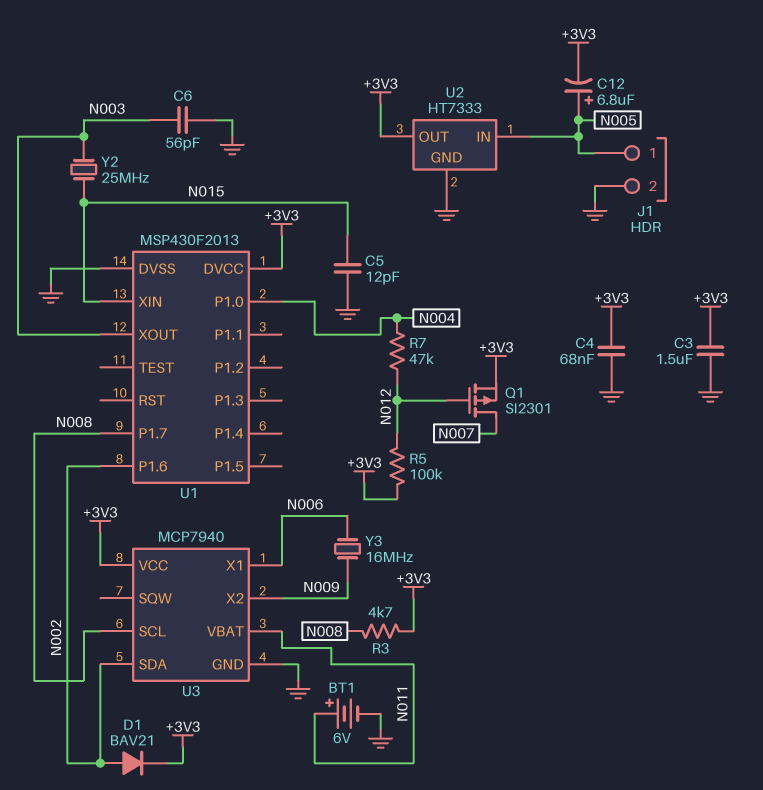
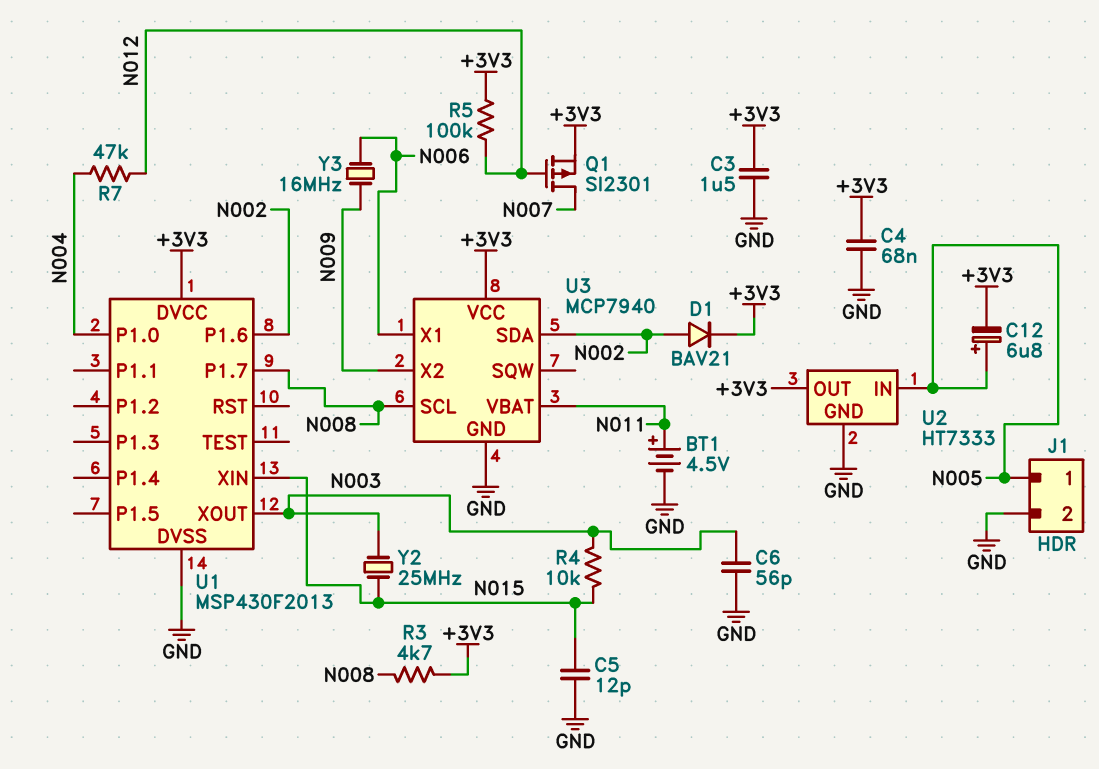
BT1: 6V (plus N011, minus GND) -> 4.5V (plus N011, minus GND)
R4: none -> 10k (N003, N015)

